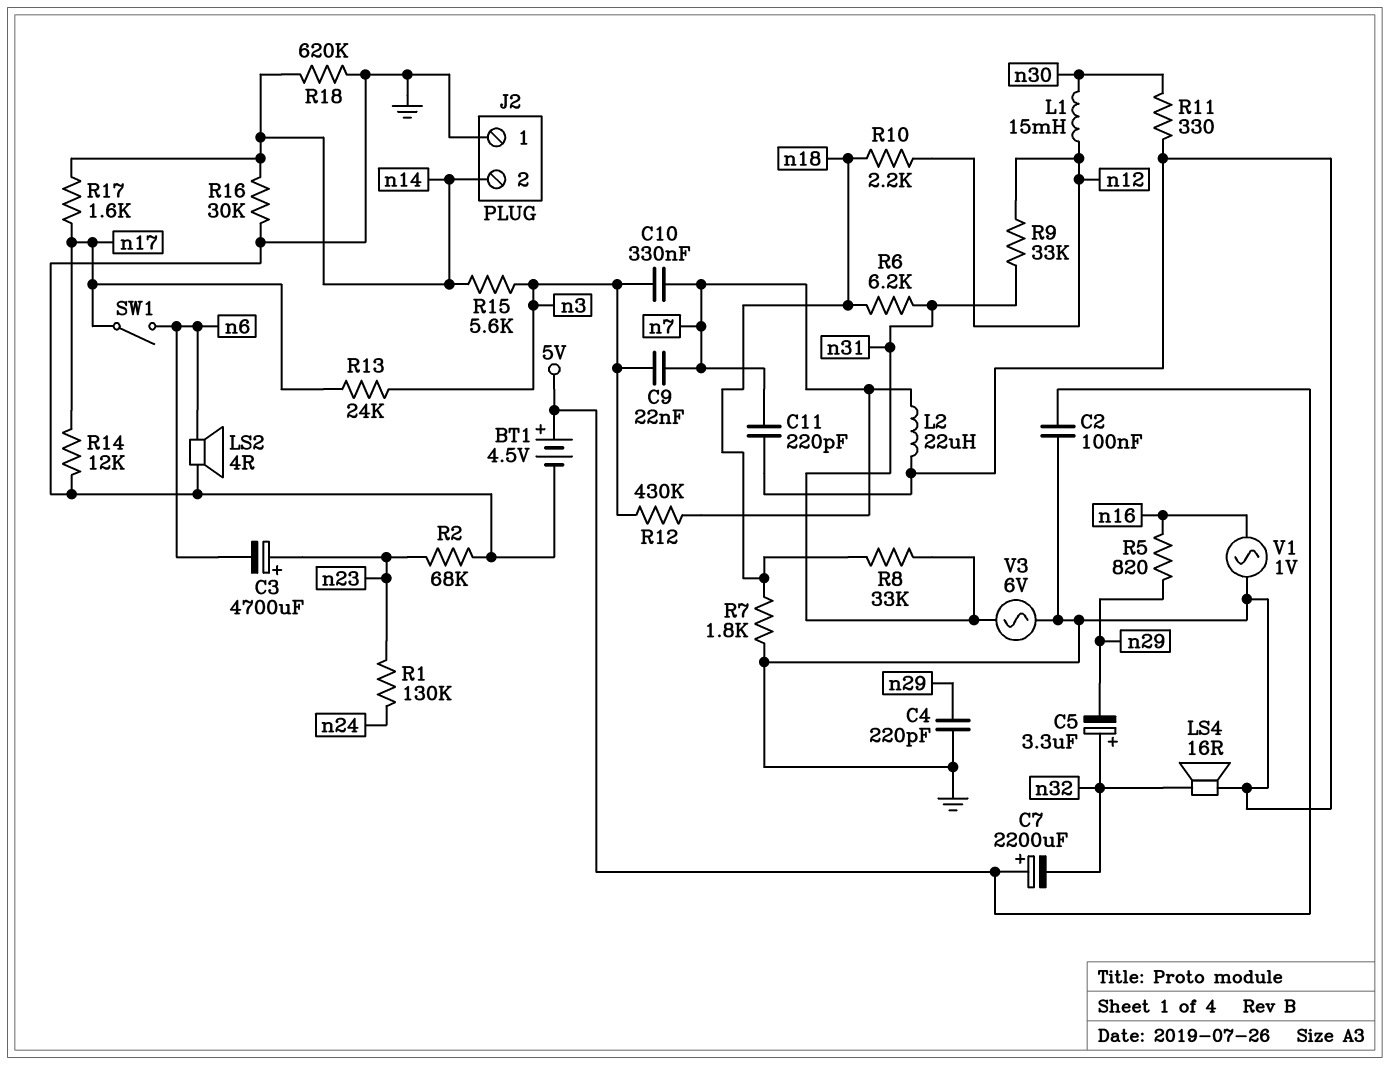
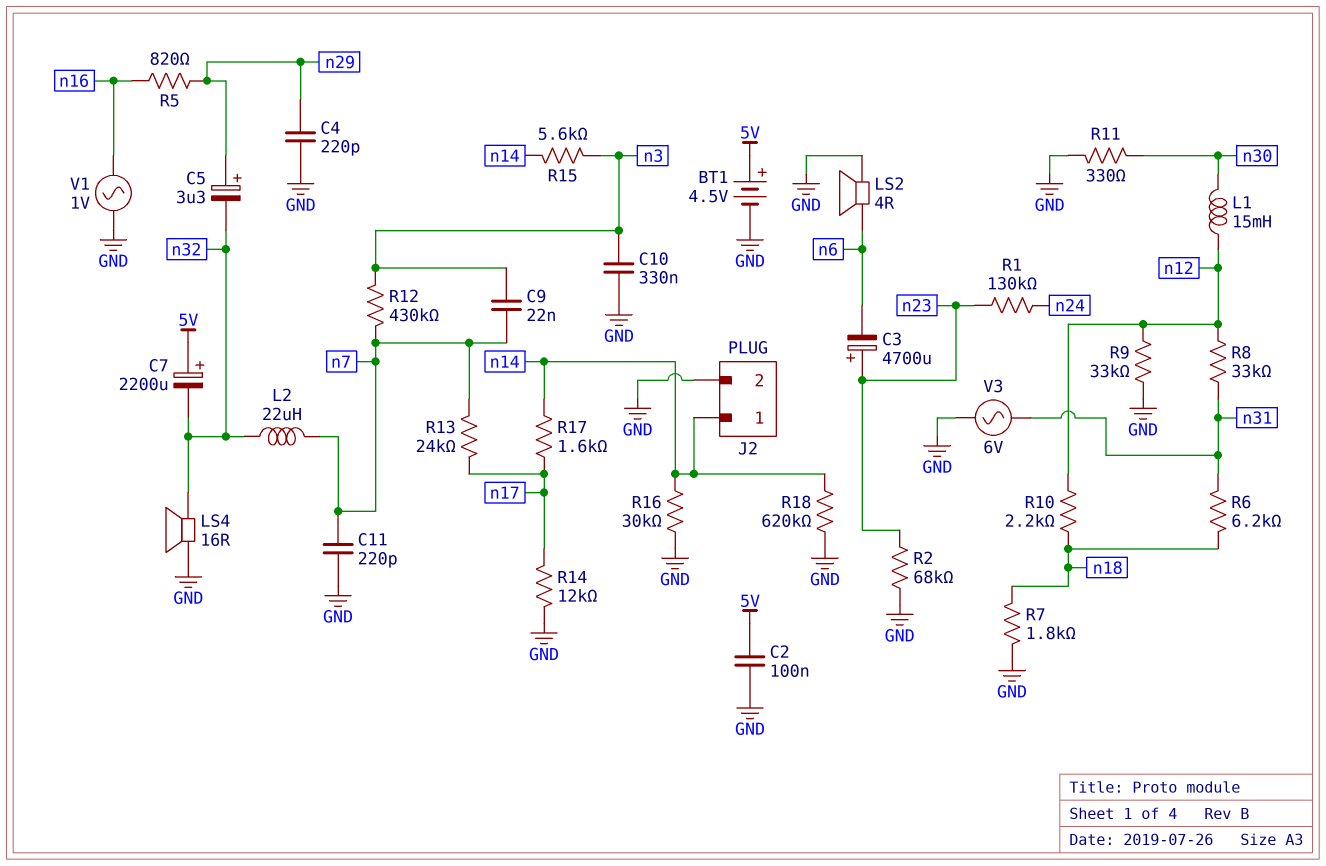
C5: 3.3uF (plus n32, minus n29) -> 3.3uF (plus n29, minus n32)
C10: 330nF (n3, n7) -> 330nF (GND, n3)
J2 pin 1: GND -> n14
J2 pin 2: n14 -> GND
L2: 22uH (GND, n7) -> 22uH (n7, n32)
R8: 33k (n18, n31) -> 33k (n12, n31)
R9: 33k (n12, n31) -> 33k (GND, n12)
R13: 24k (n3, n17) -> 24k (n7, n17)
SW1: switch (n6, n17) -> none

